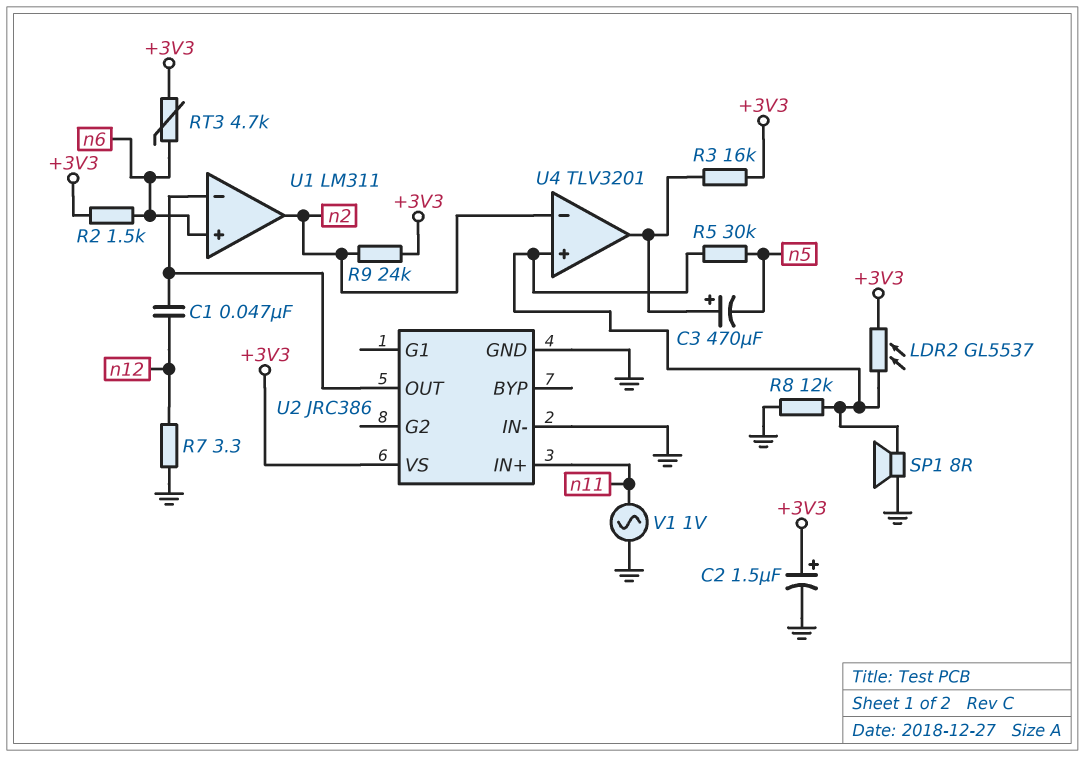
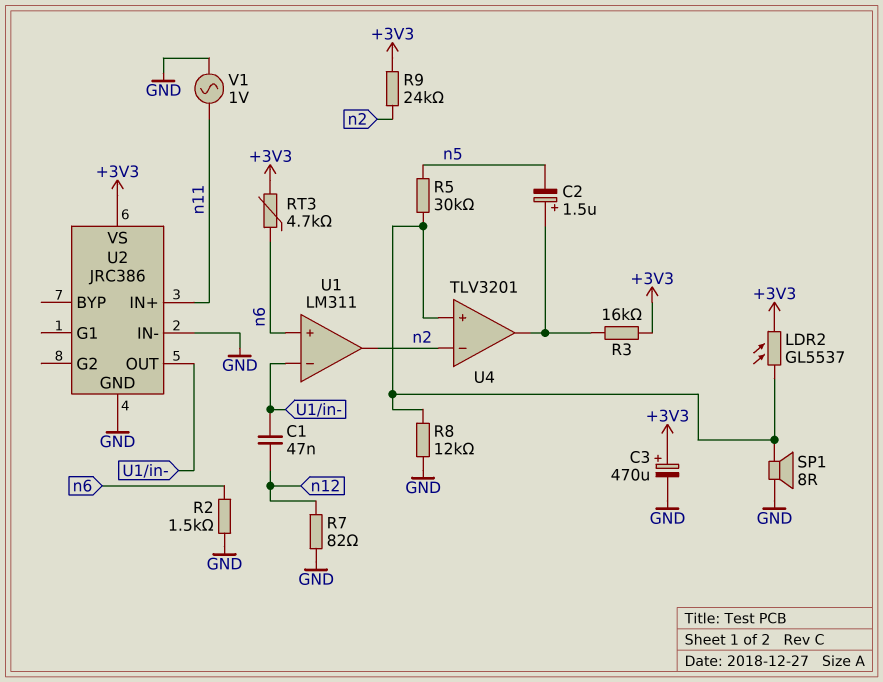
C2: 1.5uF (plus +3V3, minus GND) -> 1.5uF (plus U4/out, minus n5)
C3: 470uF (plus U4/out, minus n5) -> 470uF (plus +3V3, minus GND)
R2: 1.5k (+3V3, n6) -> 1.5k (GND, n6)
R7: 3.3 (GND, n12) -> 82 (GND, n12)

